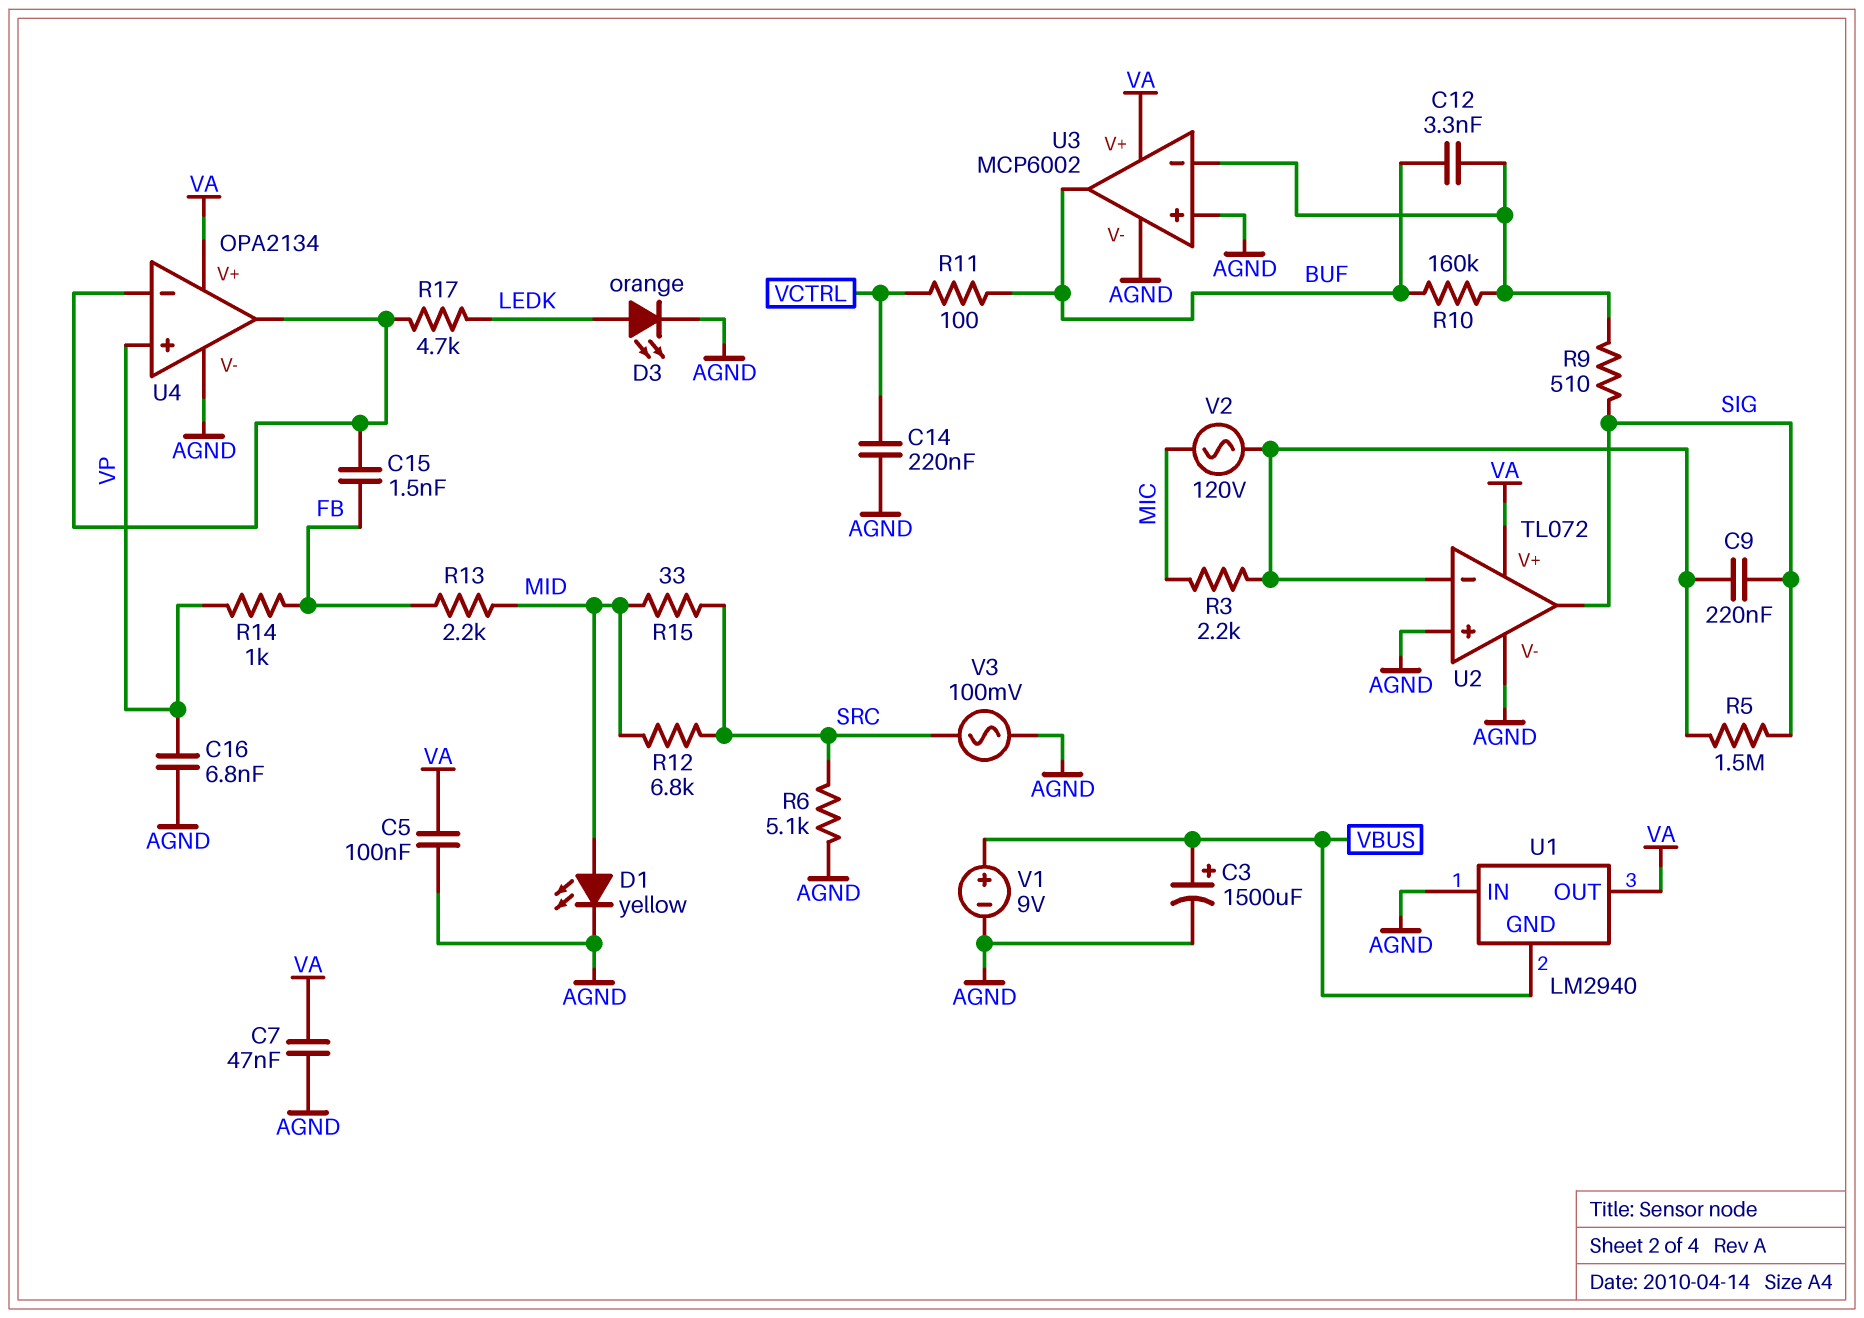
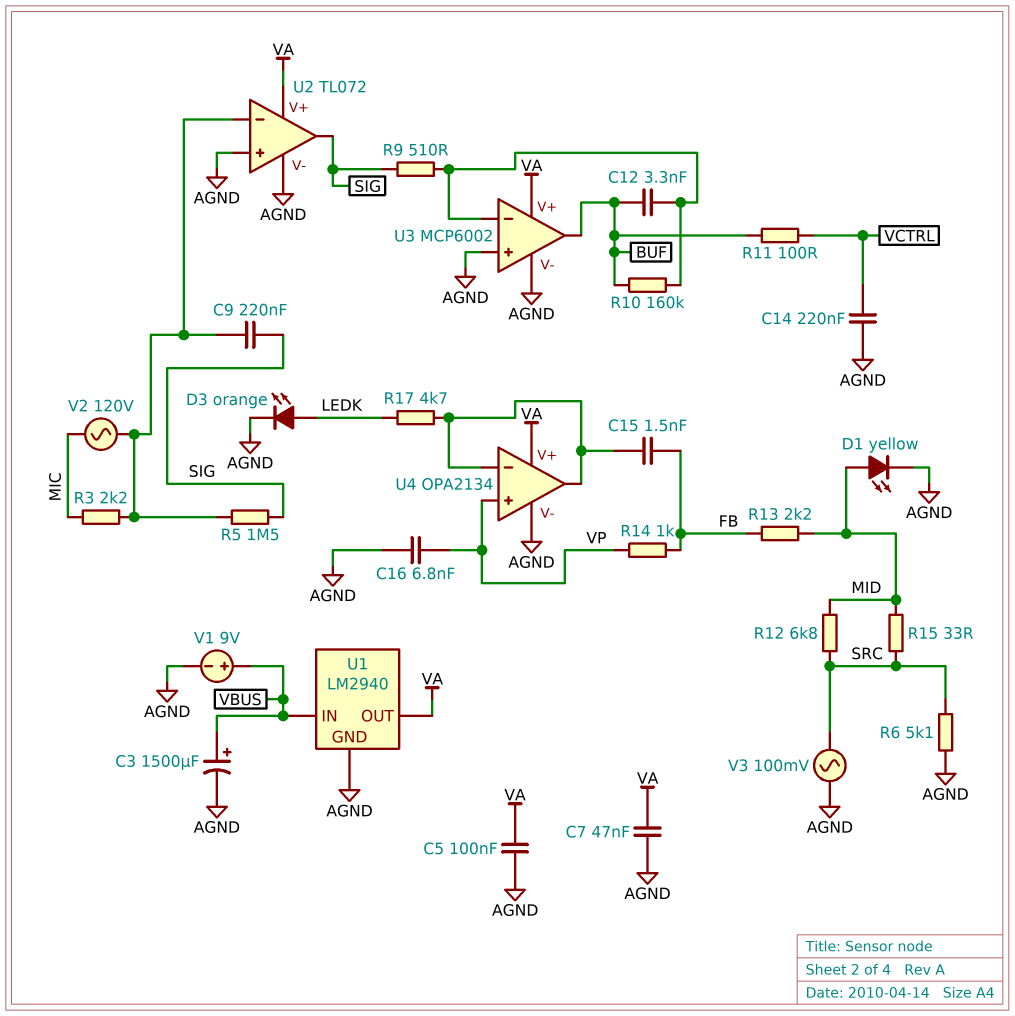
U1 pin GND: VBUS -> AGND
U1 pin IN: AGND -> VBUS

